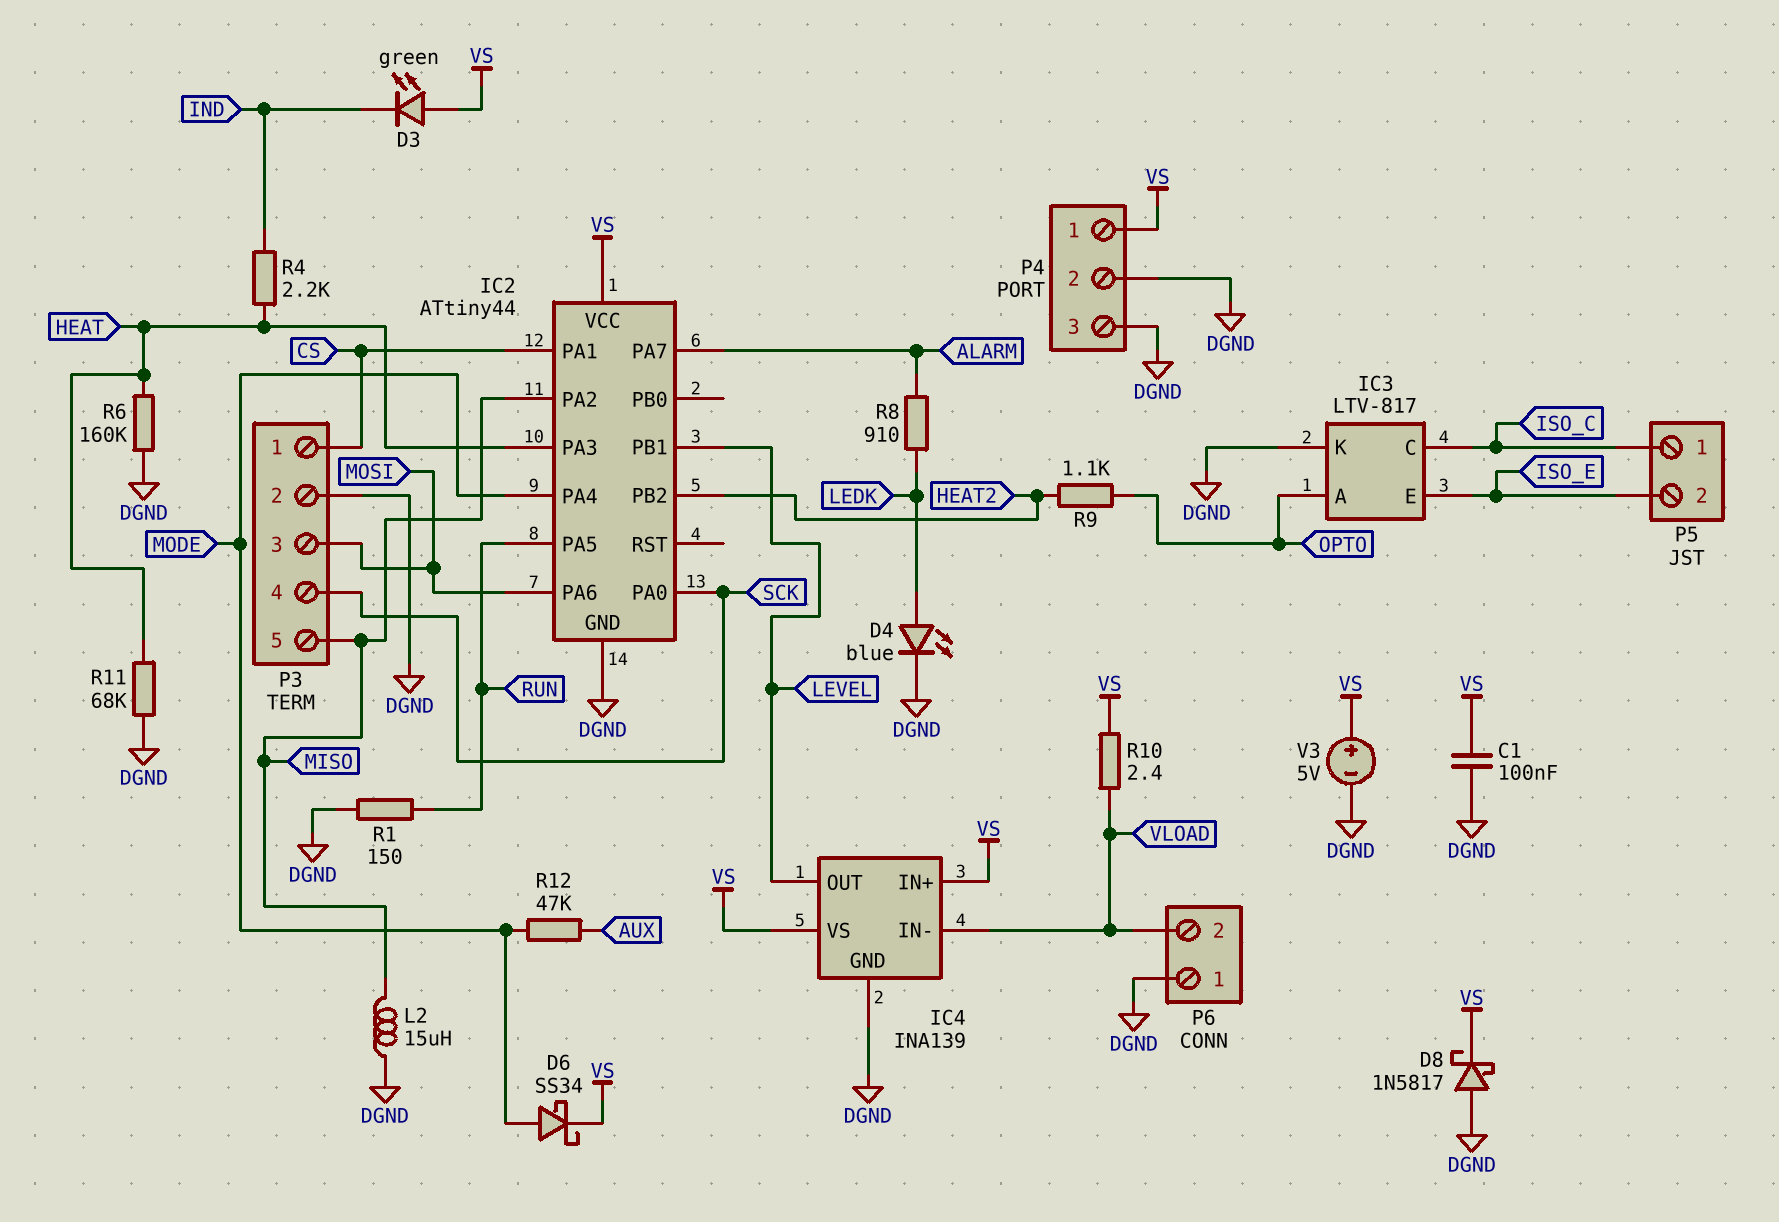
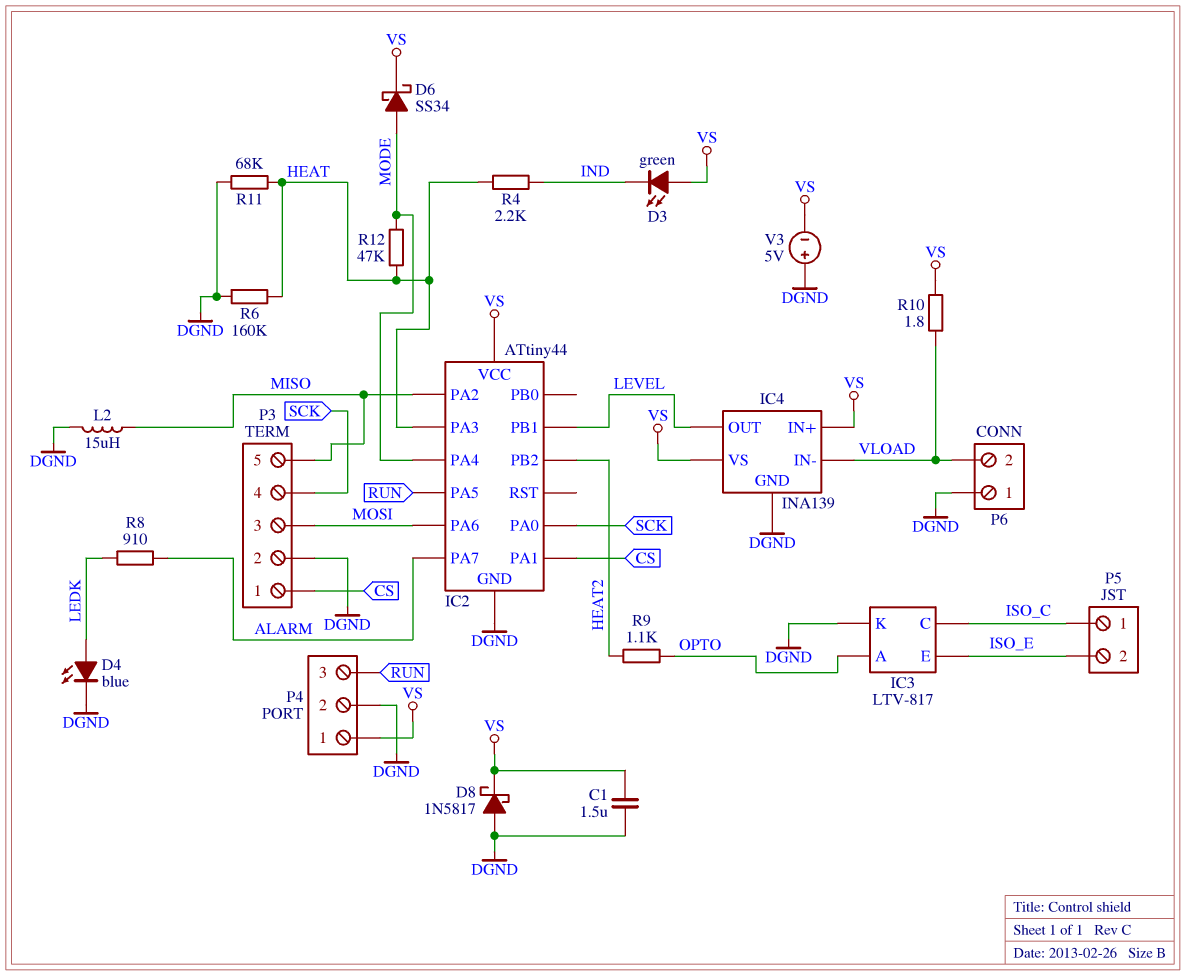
C1: 100nF (DGND, VS) -> 1.5uF (DGND, VS)
P4 pin 3: DGND -> RUN
R1: 150 (DGND, RUN) -> none
R10: 2.4 (VLOAD, VS) -> 1.8 (VLOAD, VS)
R12: 47k (AUX, MODE) -> 47k (HEAT, MODE)
V3: 5V (plus VS, minus DGND) -> 5V (plus DGND, minus VS)

